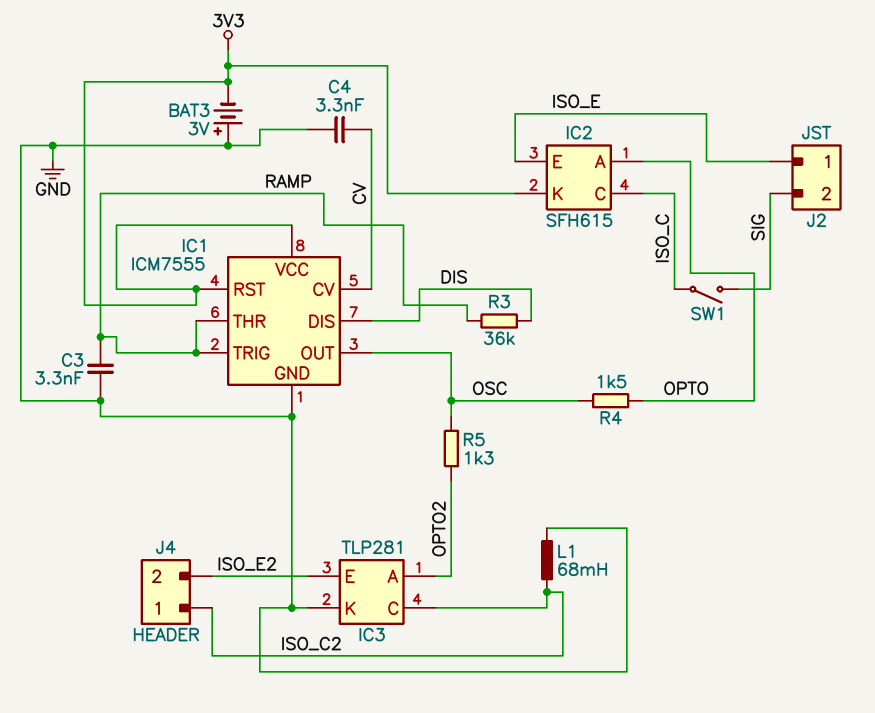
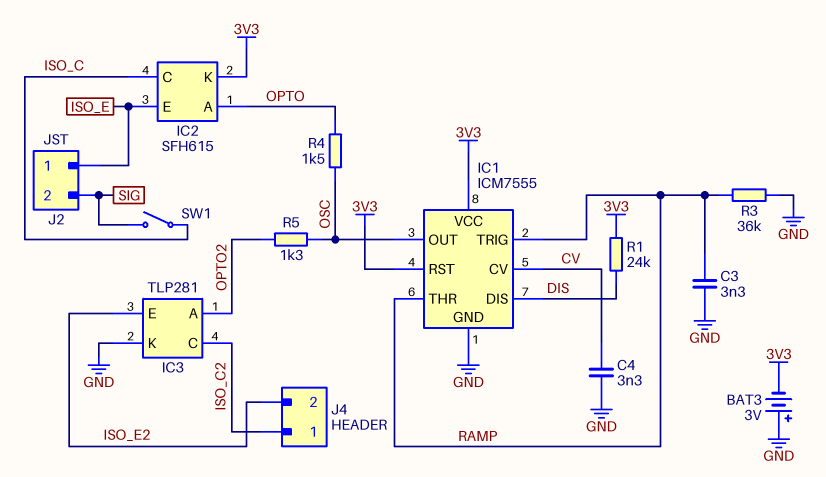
L1: 68mH (GND, ISO_C2) -> none
R1: none -> 24k (3V3, DIS)
R3: 36k (DIS, RAMP) -> 36k (GND, RAMP)

